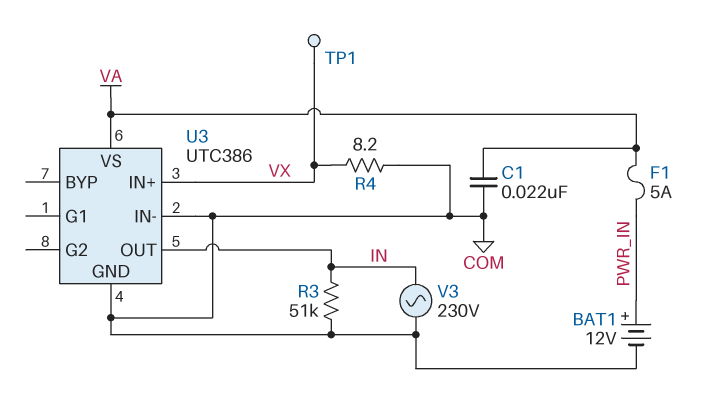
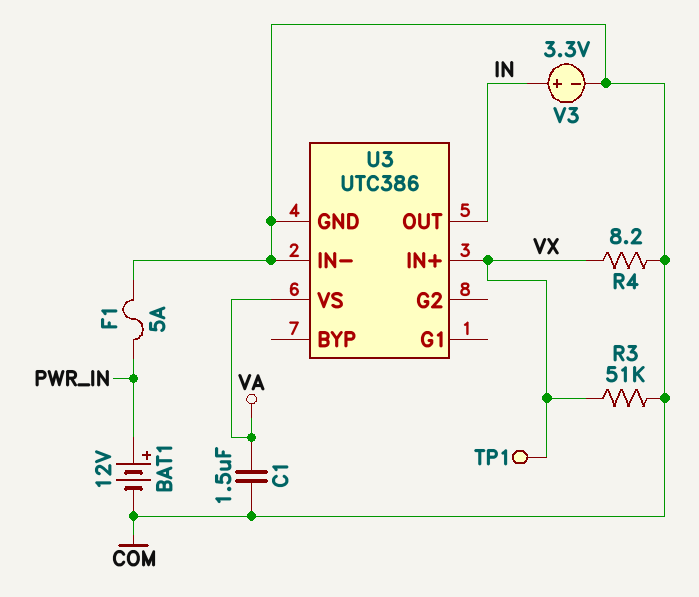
C1: 22nF (COM, VA) -> 1.5uF (COM, VA)
F1: 5A (PWR_IN, VA) -> 5A (COM, PWR_IN)
R3: 51k (COM, IN) -> 51k (COM, VX)
V3: AC 230V (COM, IN) -> 3.3V (plus IN, minus COM)

